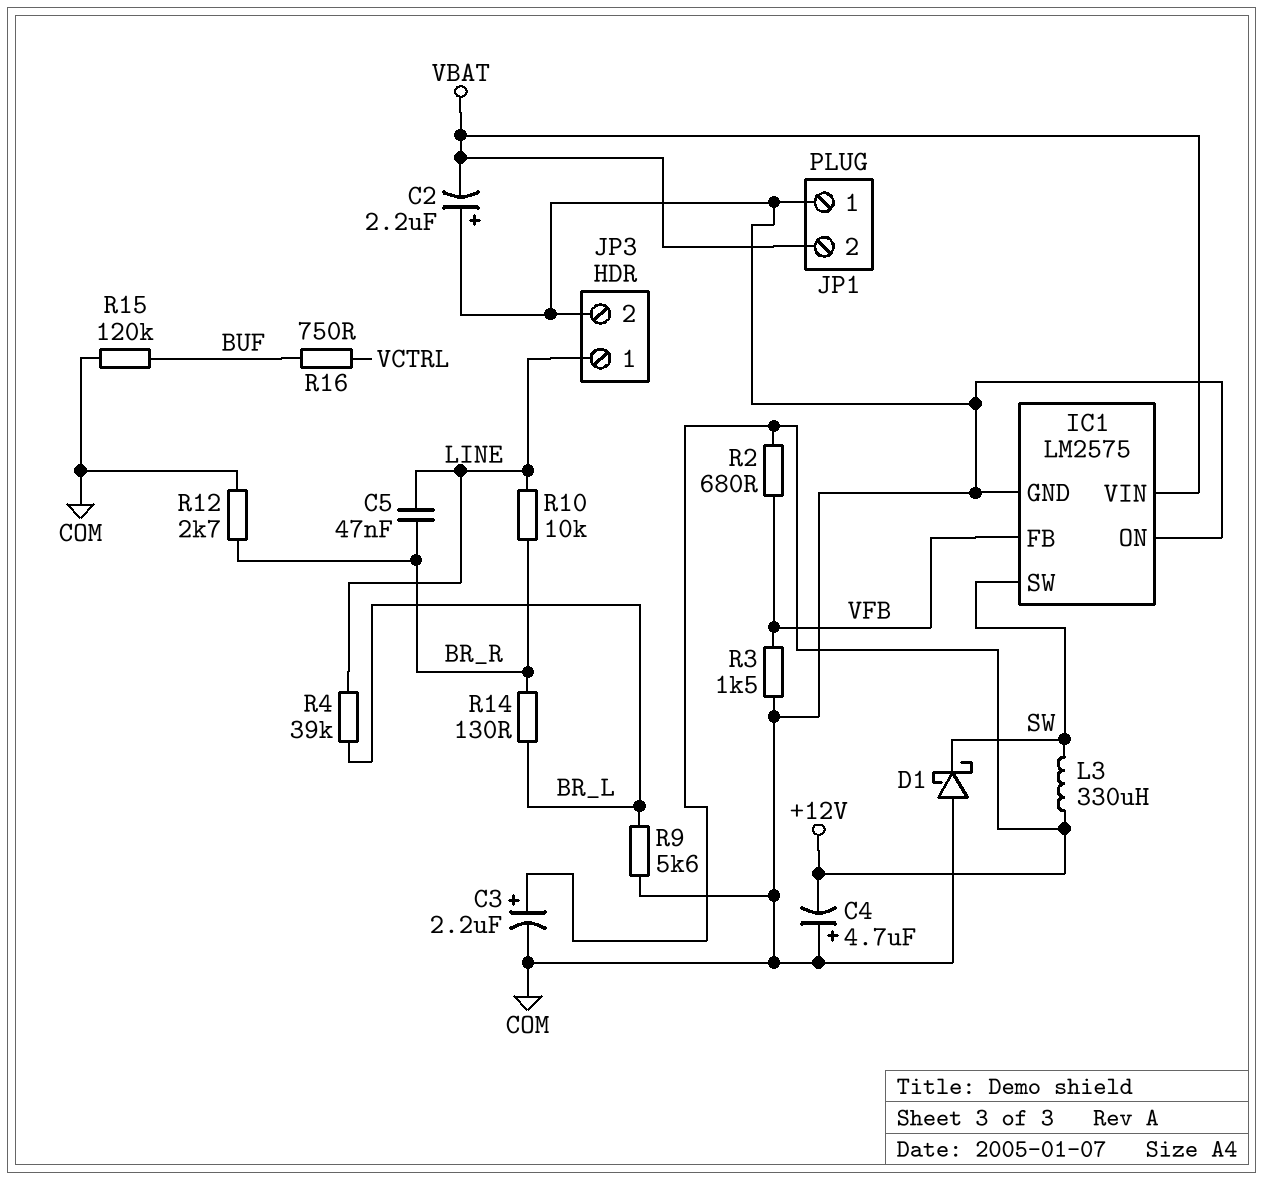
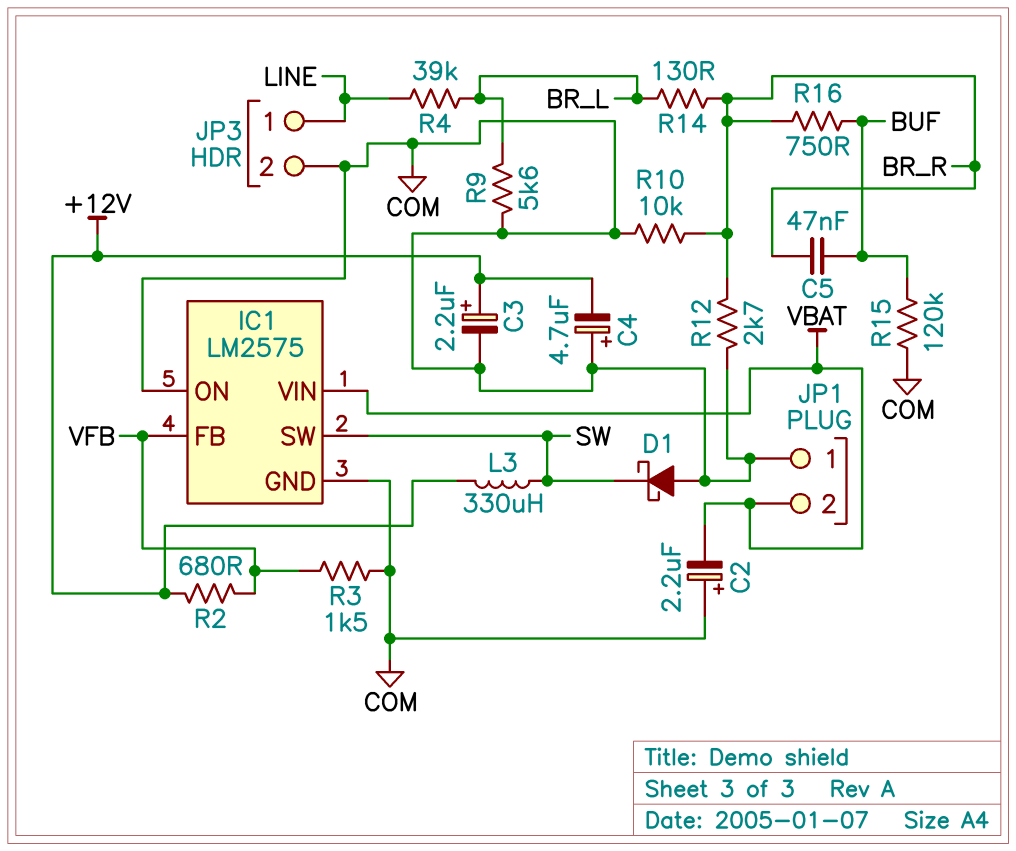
C5: 47nF (BR_R, LINE) -> 47nF (BR_R, BUF)
R10: 10k (BR_R, LINE) -> 10k (BR_R, COM)
R16: 750 (BUF, VCTRL) -> 750 (BR_R, BUF)

